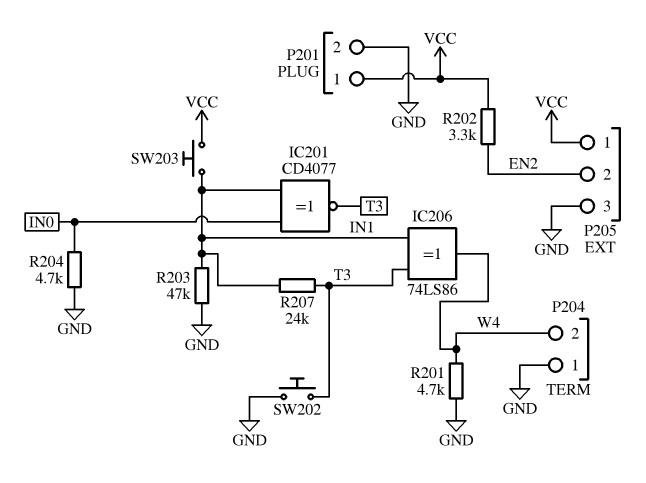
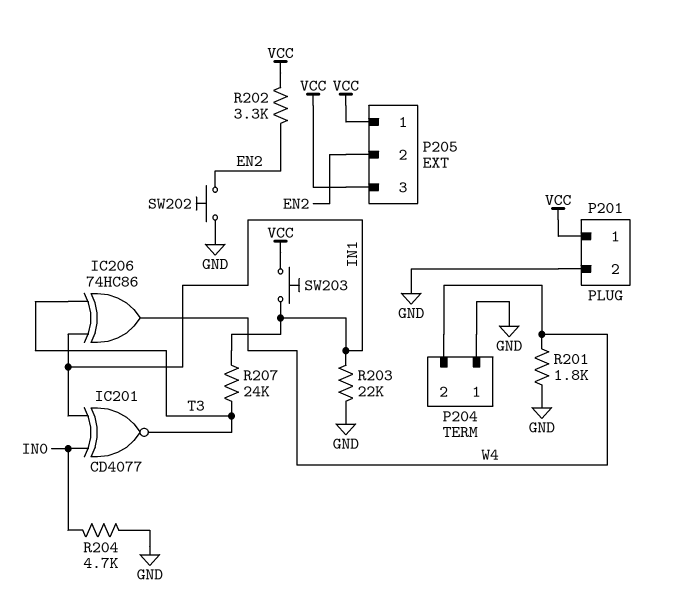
IC206: XOR 74LS86 (in IN1, in T3, out W4) -> XOR 74HC86 (in IN1, in T3, out W4)
P205 pin 3: GND -> VCC
R201: 4.7k (GND, W4) -> 1.8k (GND, W4)
R203: 47k (GND, IN1) -> 22k (GND, IN1)
SW202: button (GND, T3) -> button (EN2, GND)

